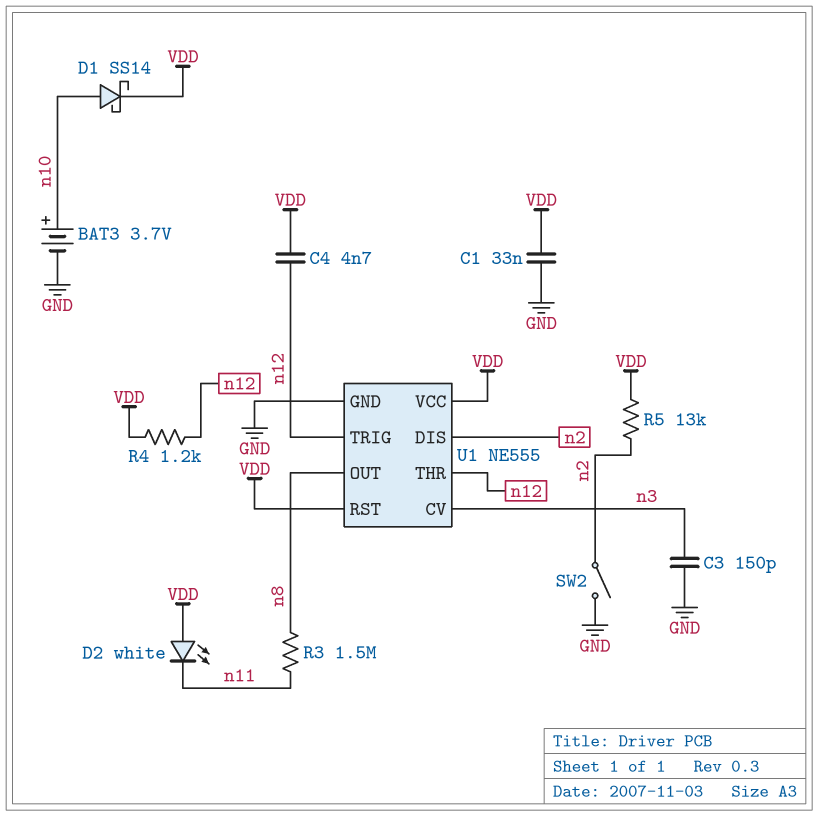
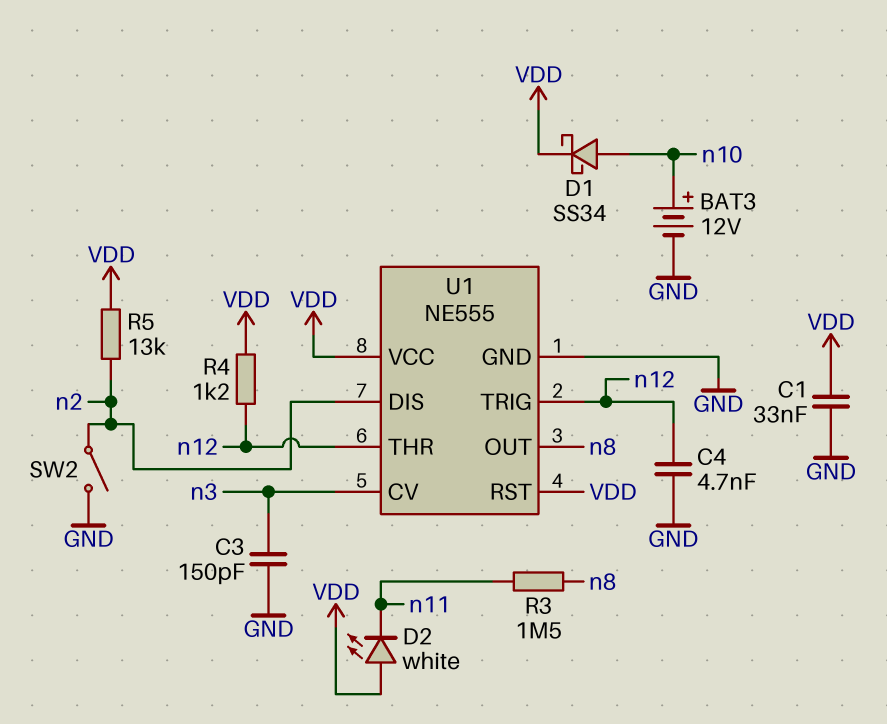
BAT3: 3.7V (plus n10, minus GND) -> 12V (plus n10, minus GND)
C4: 4.7nF (VDD, n12) -> 4.7nF (GND, n12)
D1: schottky SS14 (A n10, K VDD) -> schottky SS34 (A n10, K VDD)

